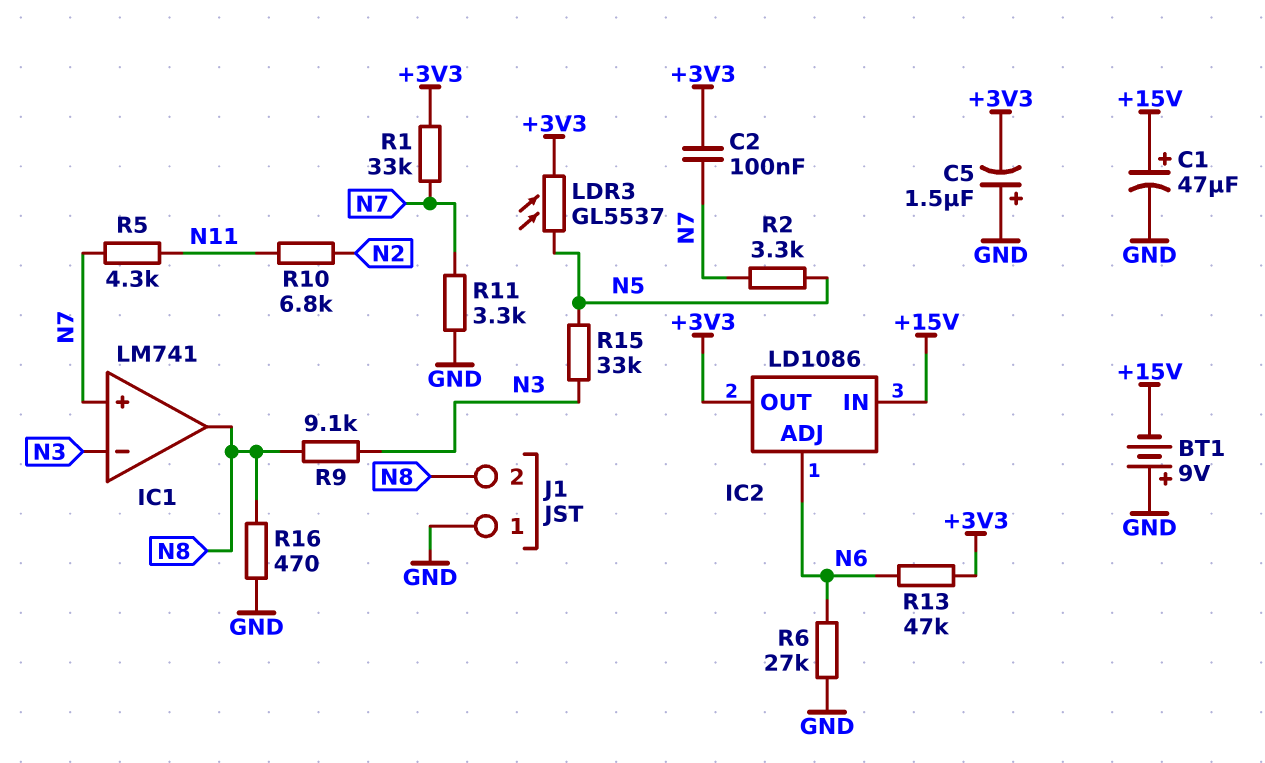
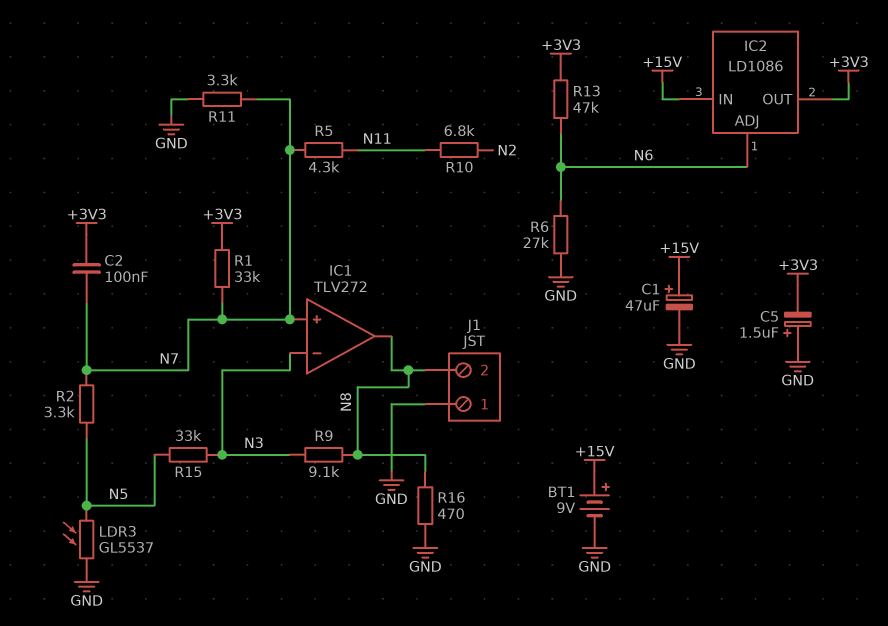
BT1: 9V (plus GND, minus +15V) -> 9V (plus +15V, minus GND)
IC1: LM741 -> TLV272
LDR3: GL5537 (+3V3, N5) -> GL5537 (GND, N5)

